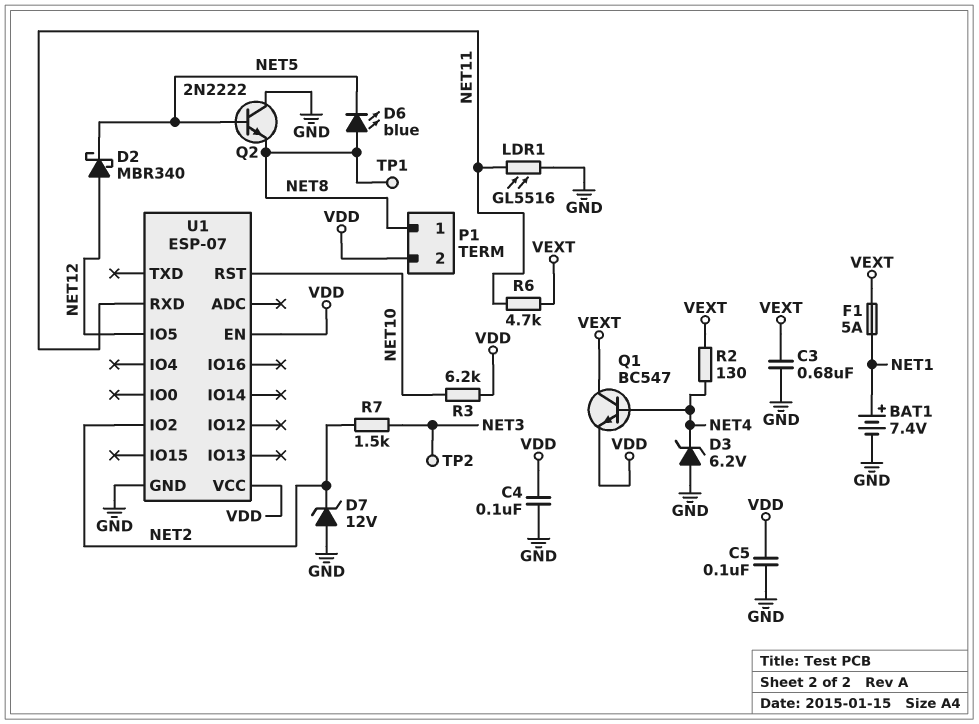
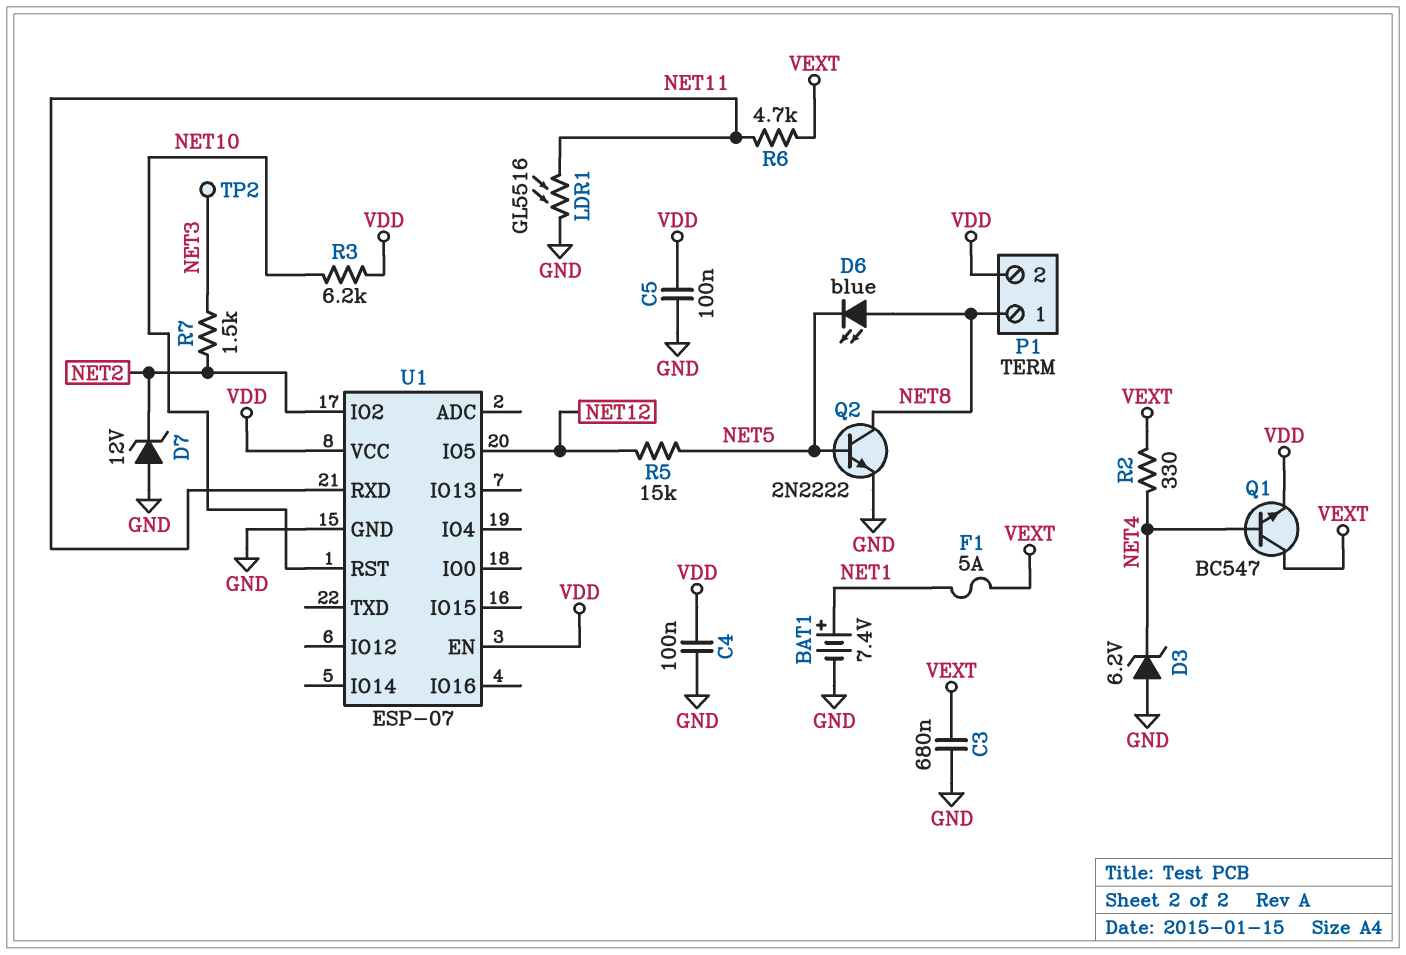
D2: schottky MBR340 (A NET12, K NET5) -> none
Q2: NPN 2N2222 (B NET5, C GND, E NET8) -> NPN 2N2222 (B NET5, C NET8, E GND)
R2: 130 (NET4, VEXT) -> 330 (NET4, VEXT)
R5: none -> 15k (NET5, NET12)
TP1: test point (NET8) -> none

